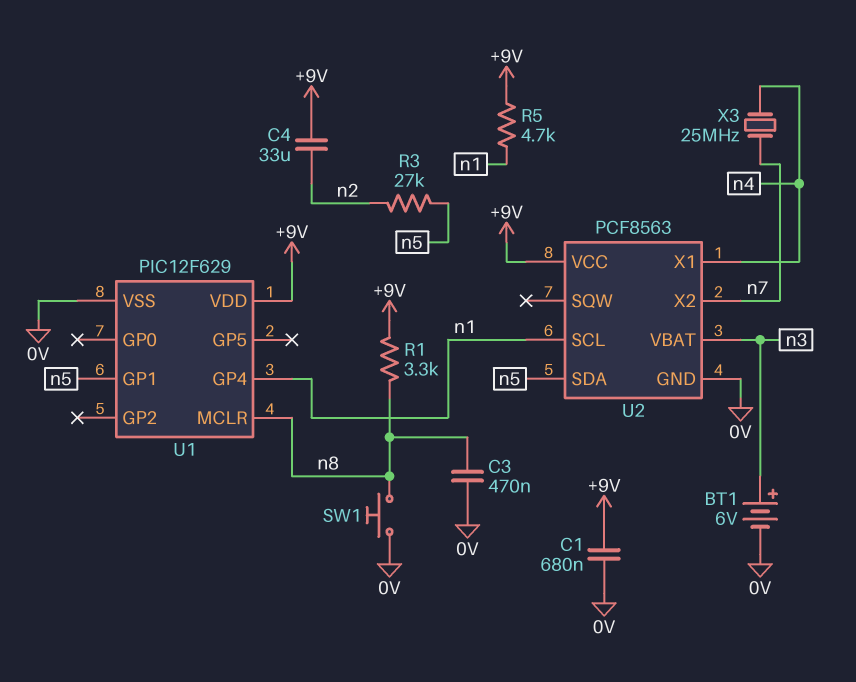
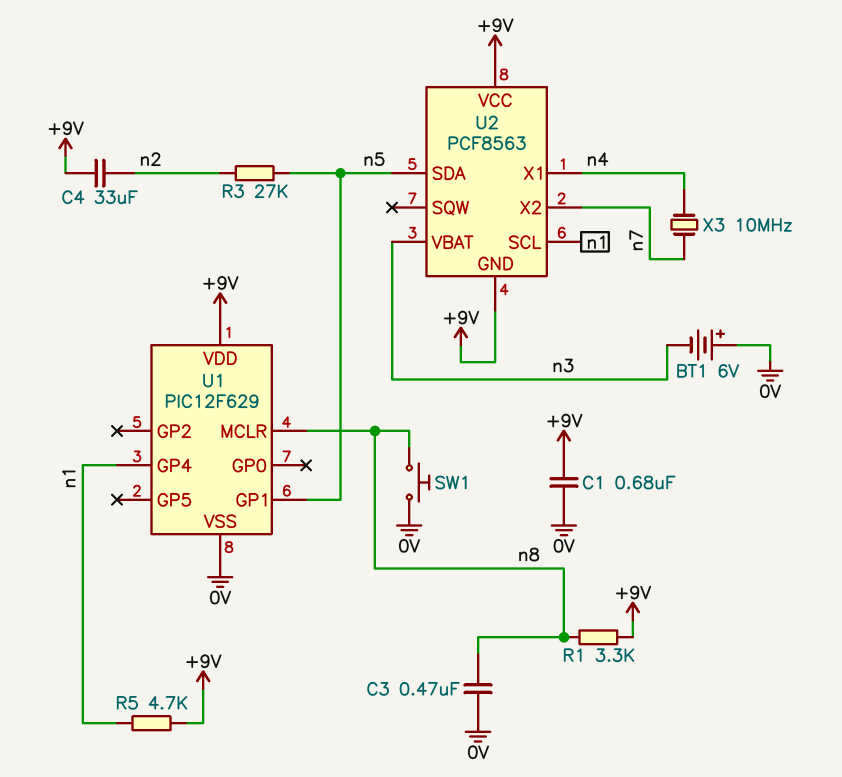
BT1: 6V (plus n3, minus 0V) -> 6V (plus 0V, minus n3)
U2 pin GND: 0V -> +9V
X3: 25MHz (n4, n7) -> 10MHz (n4, n7)

